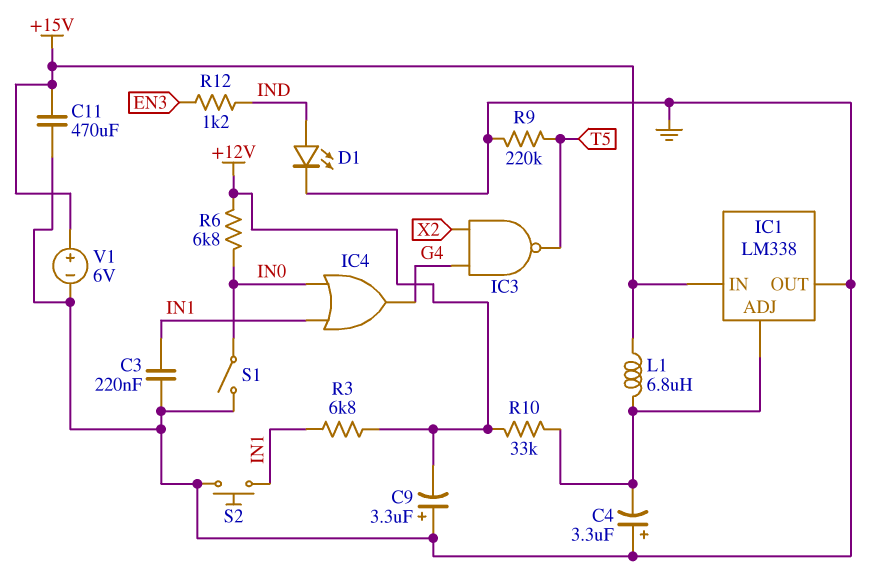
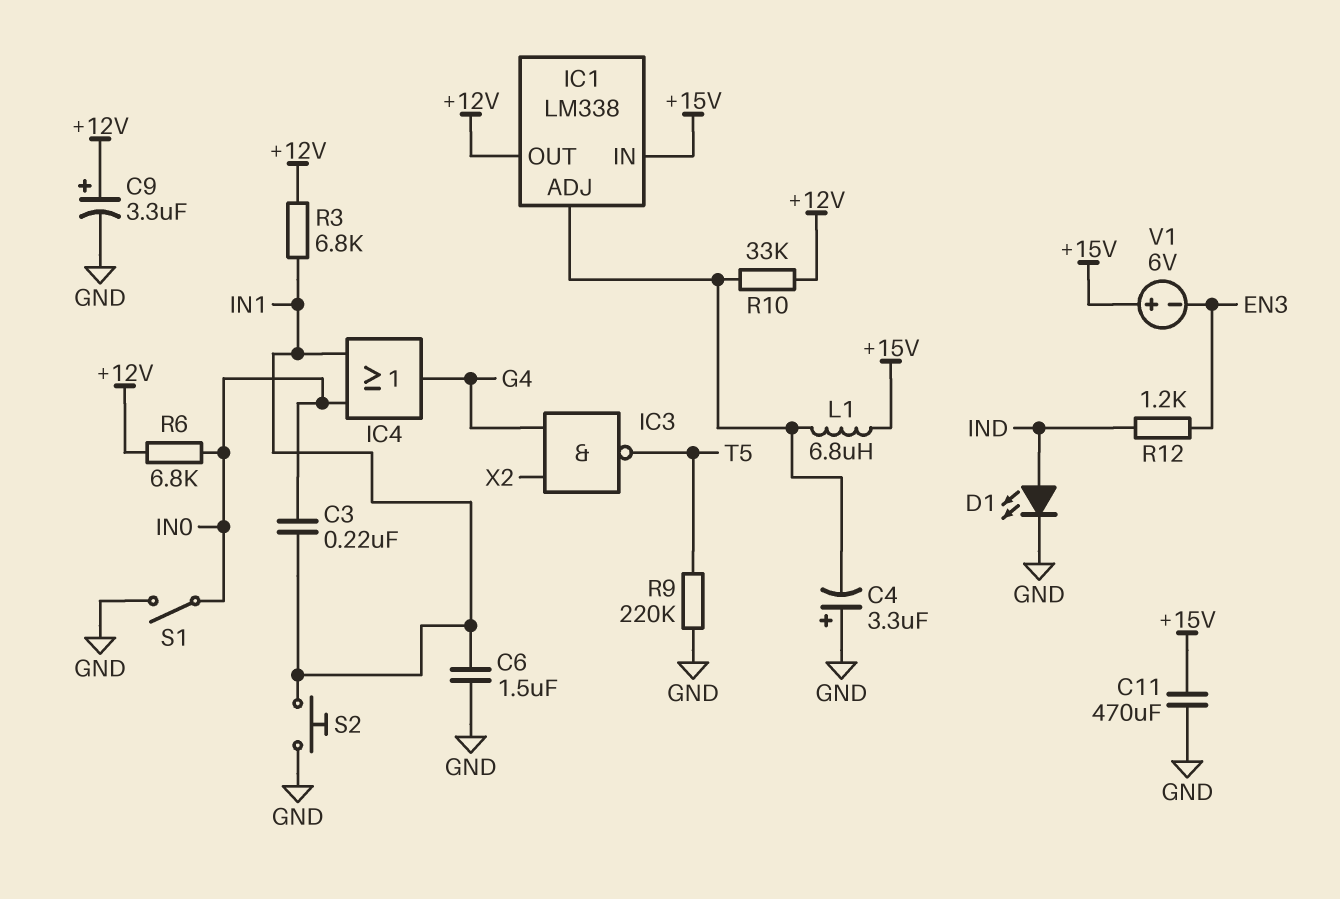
C3: 220nF (GND, IN1) -> 220nF (IN0, IN1)
C6: none -> 1.5uF (GND, IN1)
C9: 3.3uF (plus GND, minus +12V) -> 3.3uF (plus +12V, minus GND)
IC1 pin OUT: GND -> +12V
V1: 6V (plus +15V, minus GND) -> 6V (plus +15V, minus EN3)

